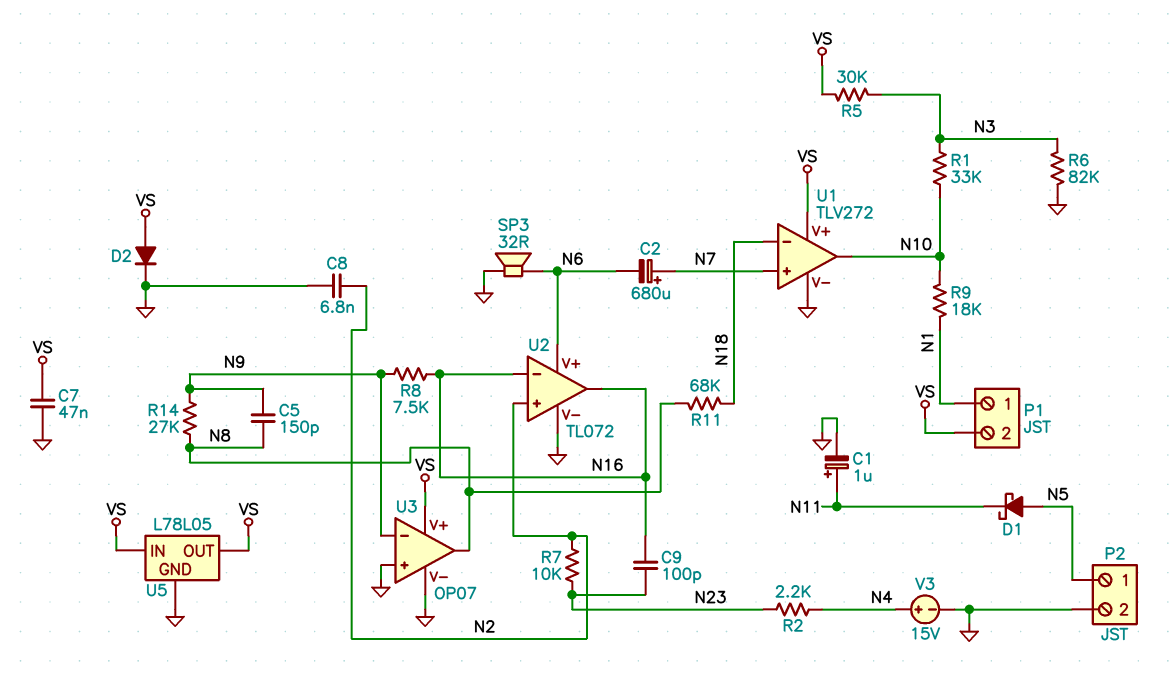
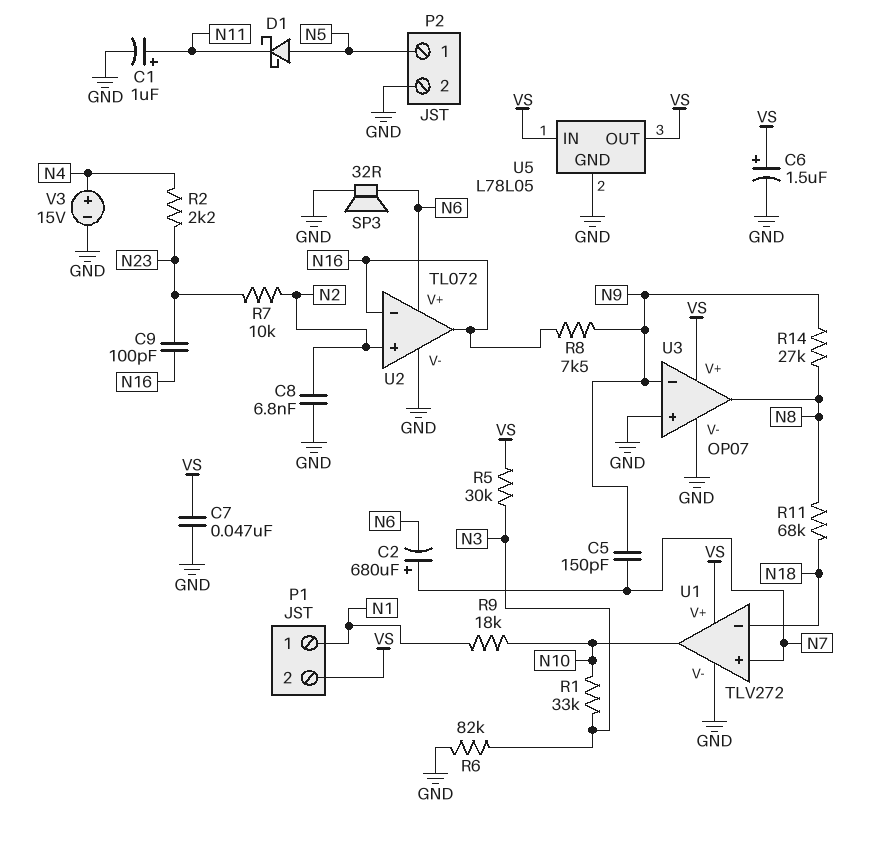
C5: 150pF (N8, N9) -> 150pF (N7, N9)
C6: none -> 1.5uF (plus VS, minus GND)
D2: diode (A VS, K GND) -> none

